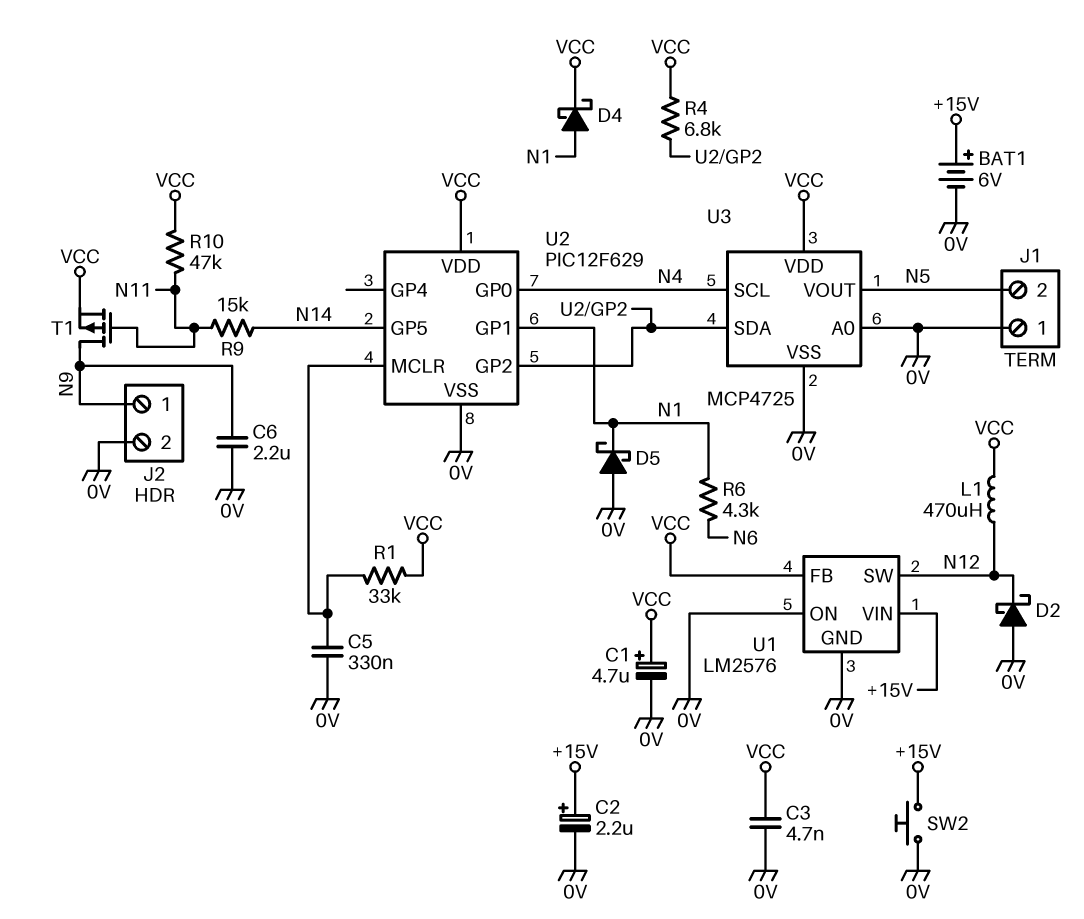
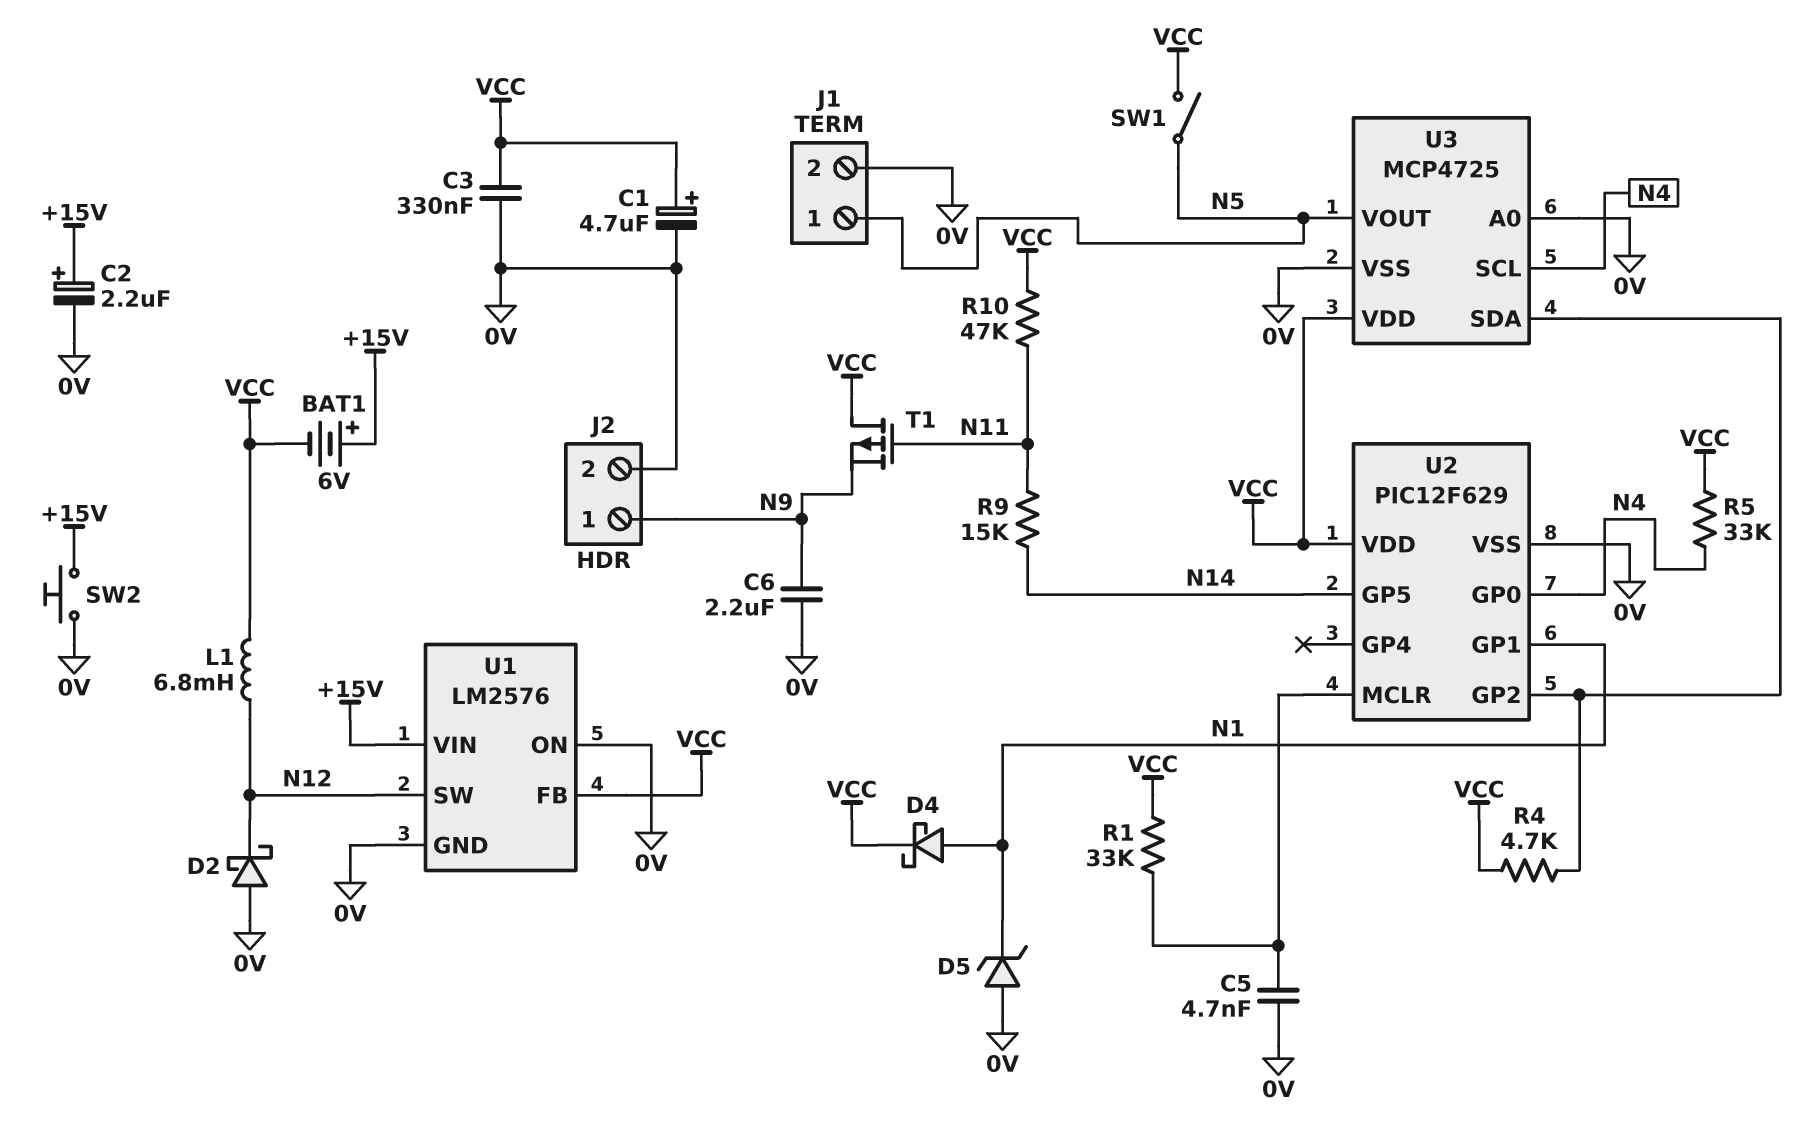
BAT1: 6V (plus +15V, minus 0V) -> 6V (plus +15V, minus VCC)
C3: 4.7nF (0V, VCC) -> 330nF (0V, VCC)
C5: 330nF (0V, U2/MCLR) -> 4.7nF (0V, U2/MCLR)
D5: schottky (A 0V, K N1) -> zener (A 0V, K N1)
J1 pin 1: 0V -> N5
J1 pin 2: N5 -> 0V
L1: 470uH (N12, VCC) -> 6.8mH (N12, VCC)
R4: 6.8k (U2/GP2, VCC) -> 4.7k (U2/GP2, VCC)
R5: none -> 33k (N4, VCC)
R6: 4.3k (N1, N6) -> none
SW1: none -> switch (N5, VCC)
T1: PMOS (G N11, D N9, S VCC) -> PMOS (G N11, D VCC, S N9)

